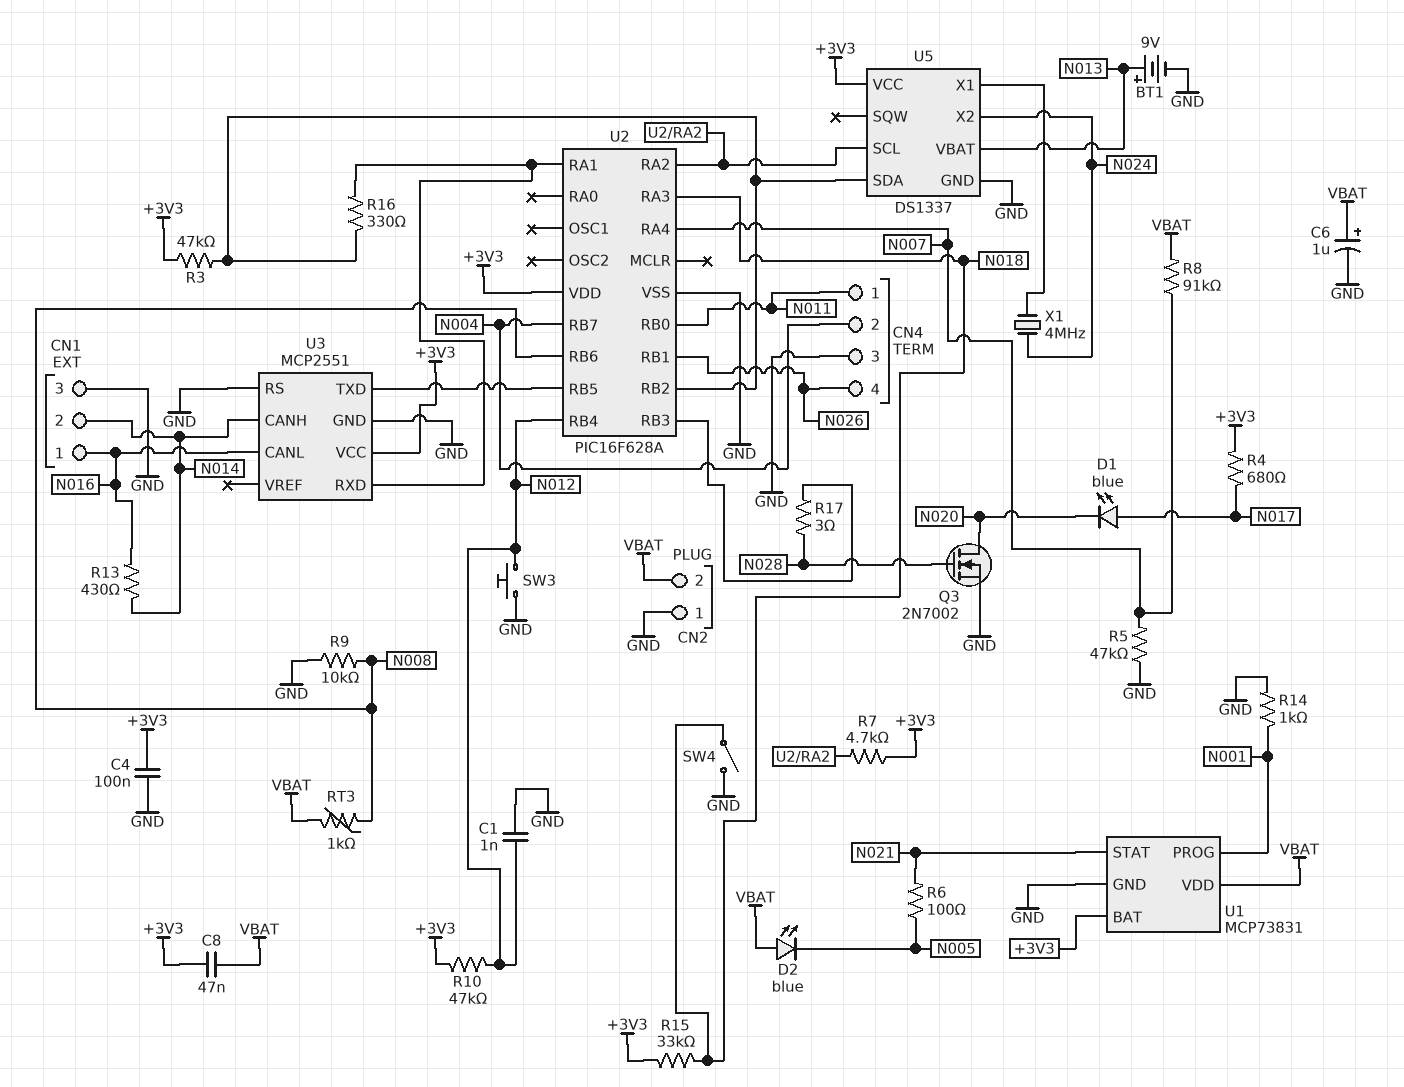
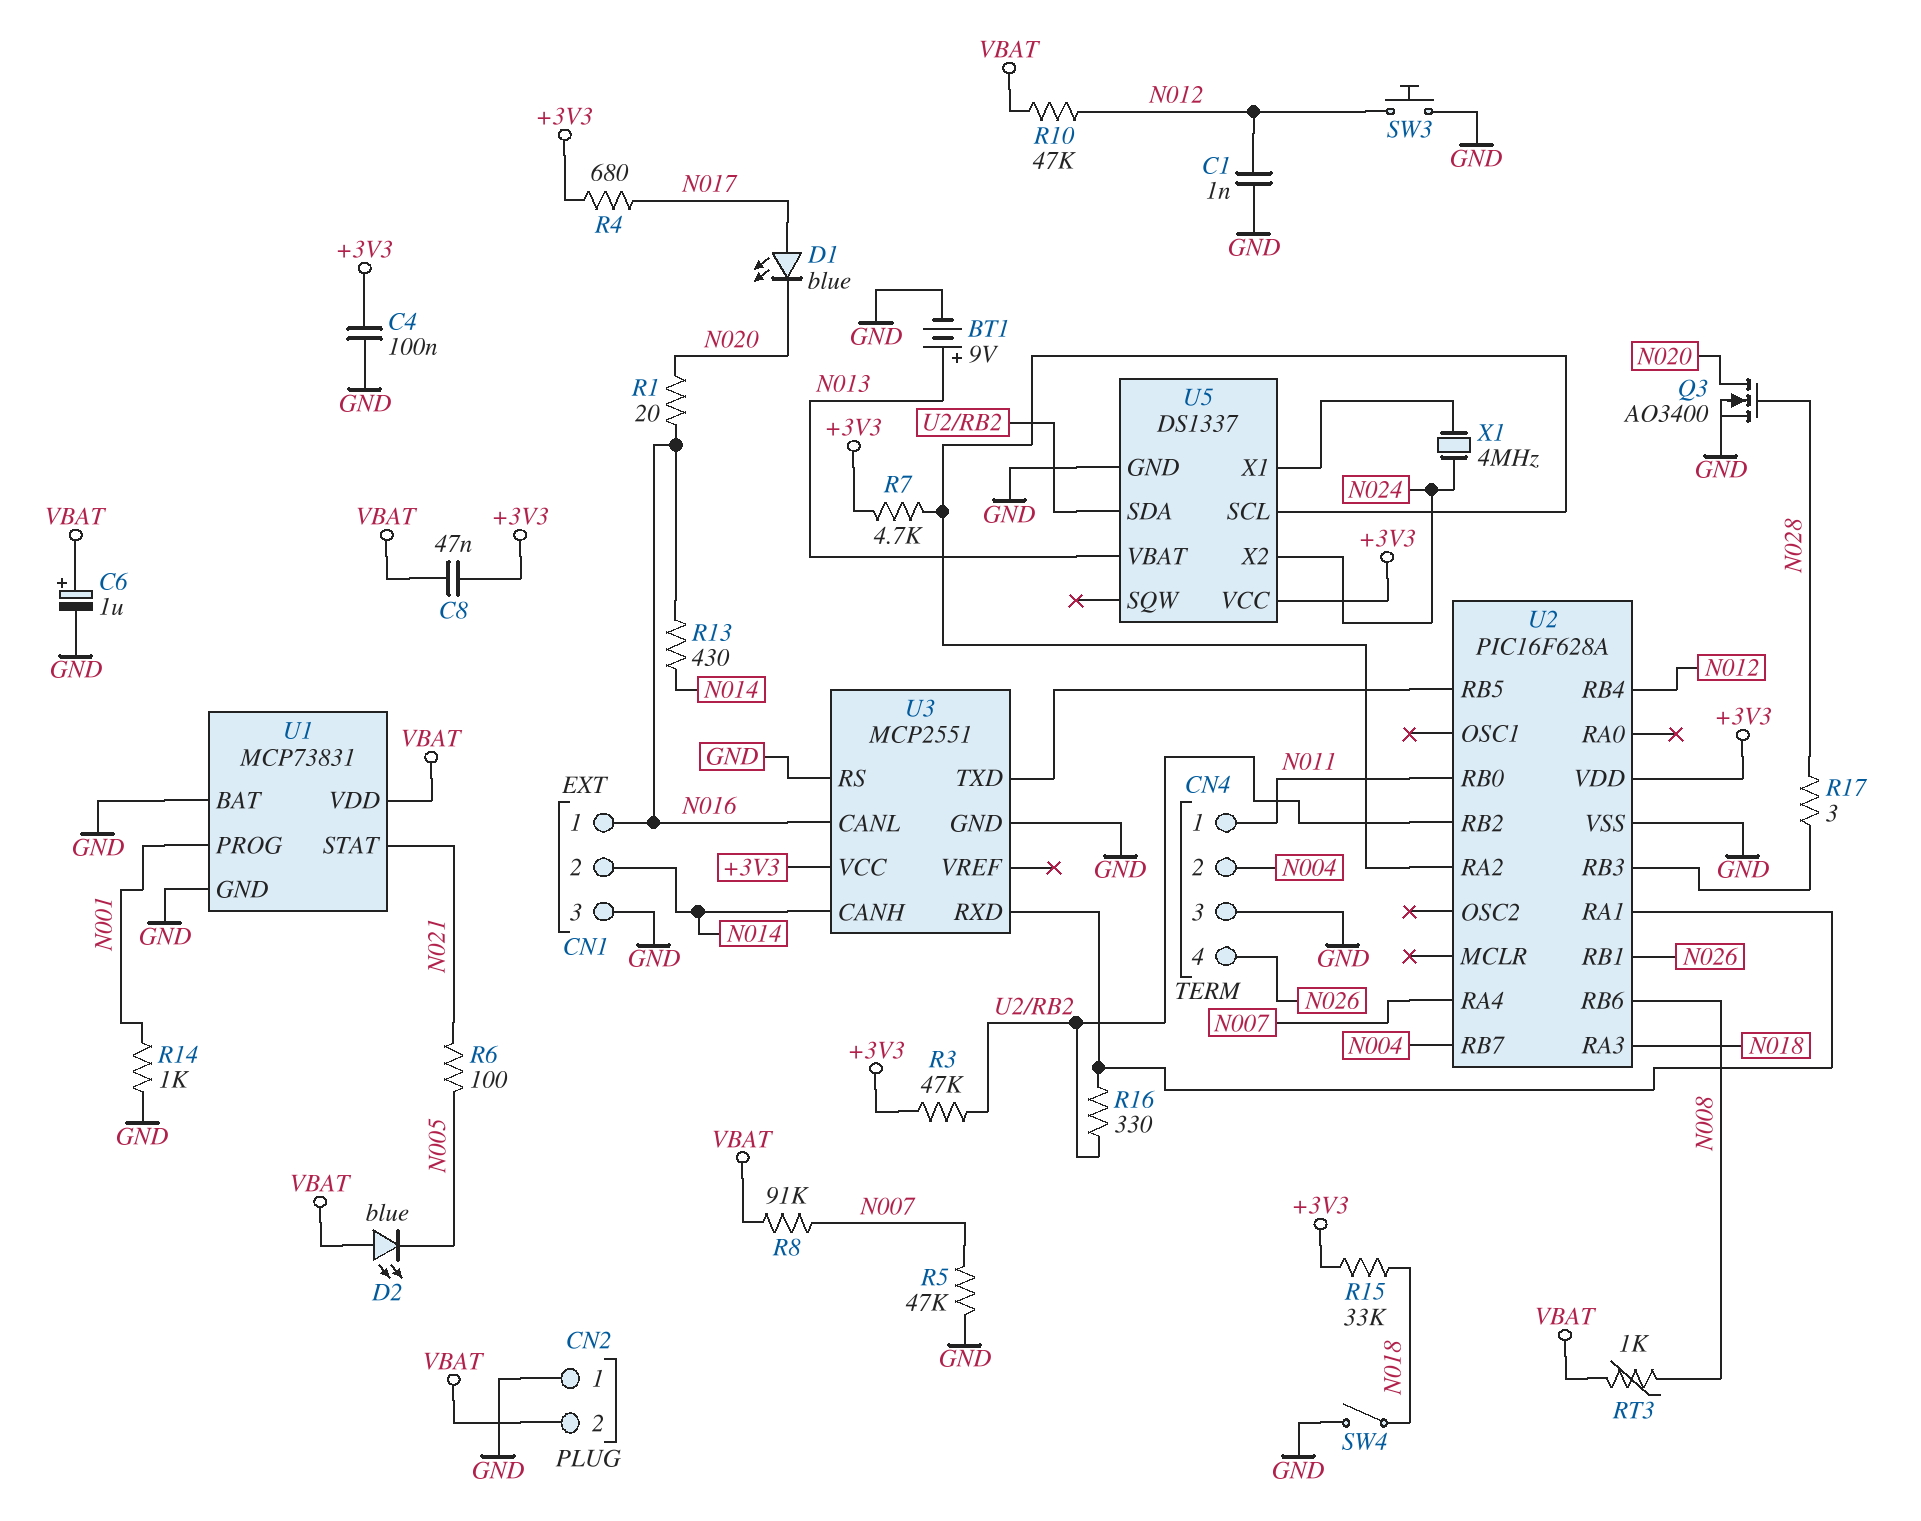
Q3: NMOS 2N7002 (G N028, D N020, S GND) -> NMOS AO3400 (G N028, D N020, S GND)
R1: none -> 20 (N016, N020)
R9: 10k (GND, N008) -> none
R10: 47k (+3V3, N012) -> 47k (N012, VBAT)
U1 pin BAT: +3V3 -> GND

